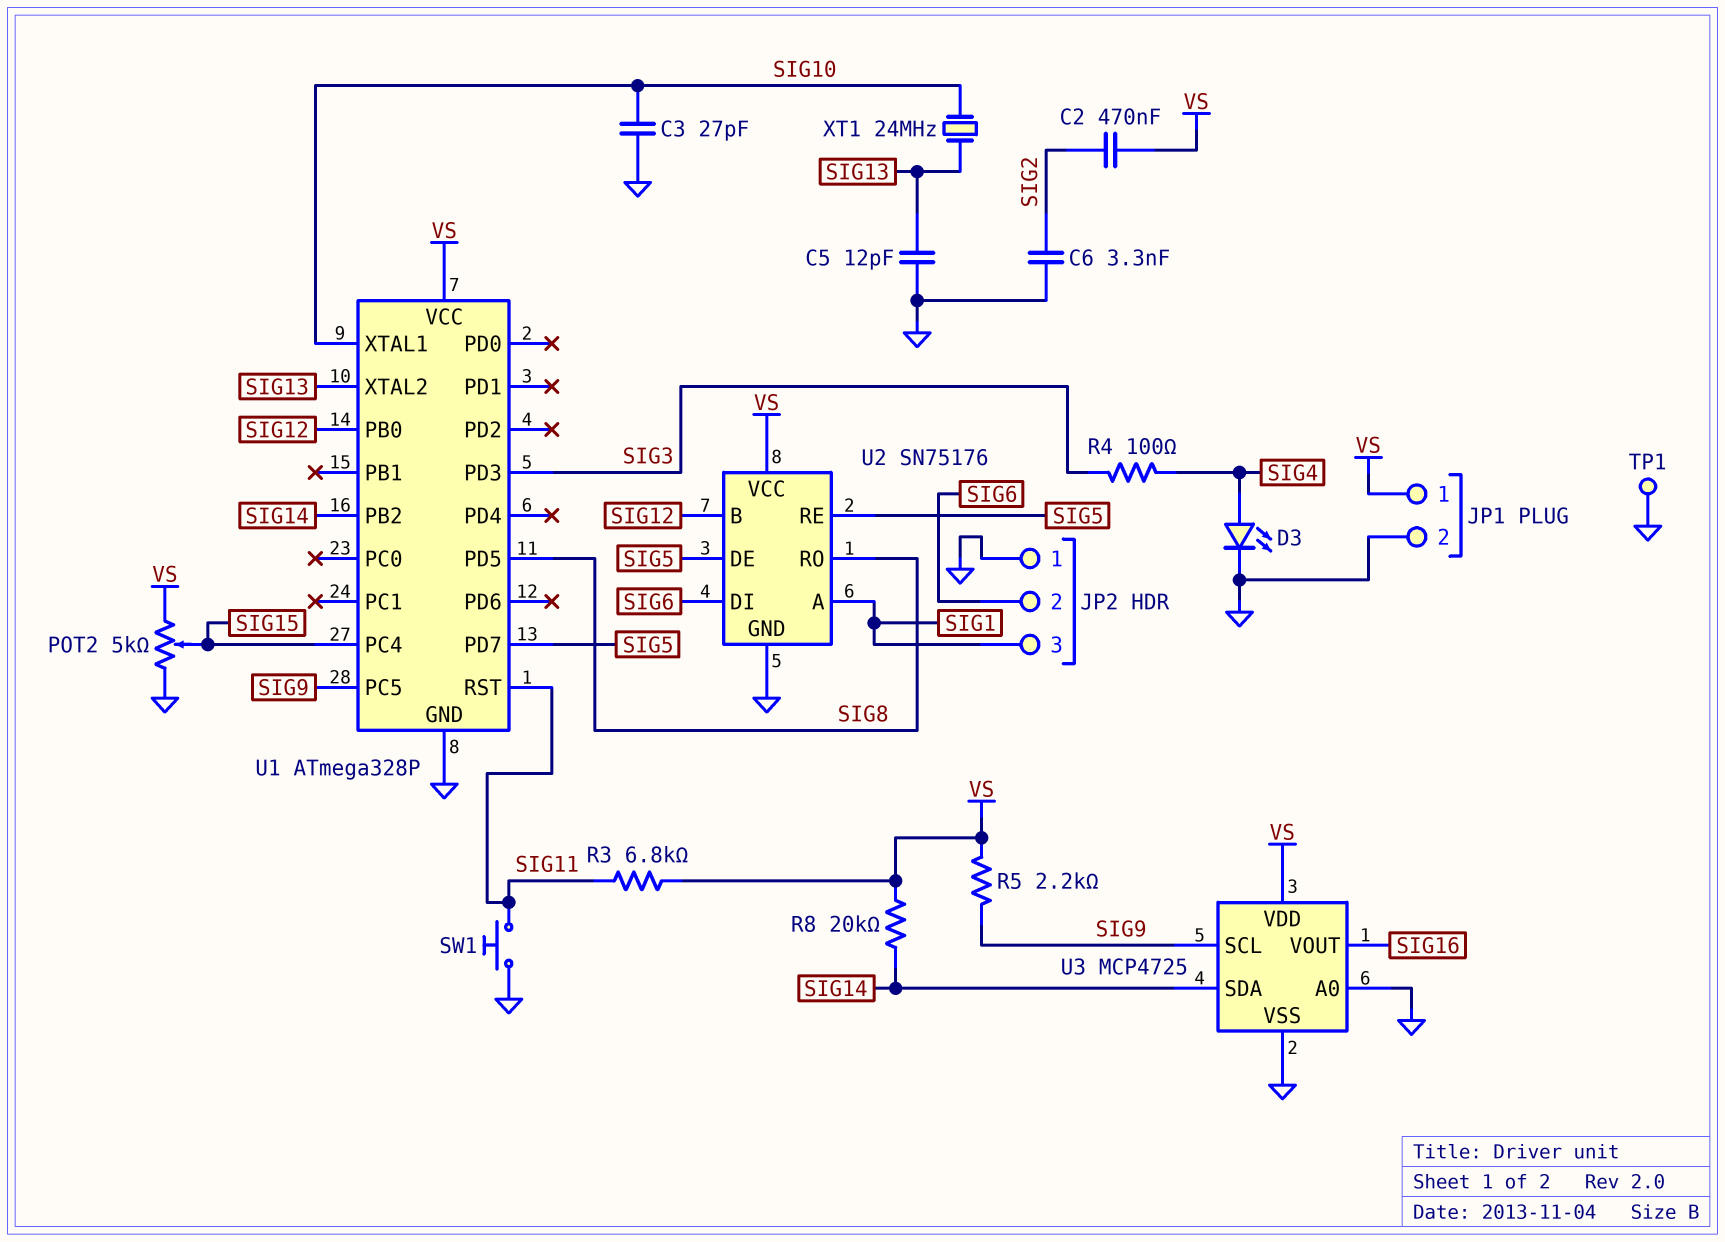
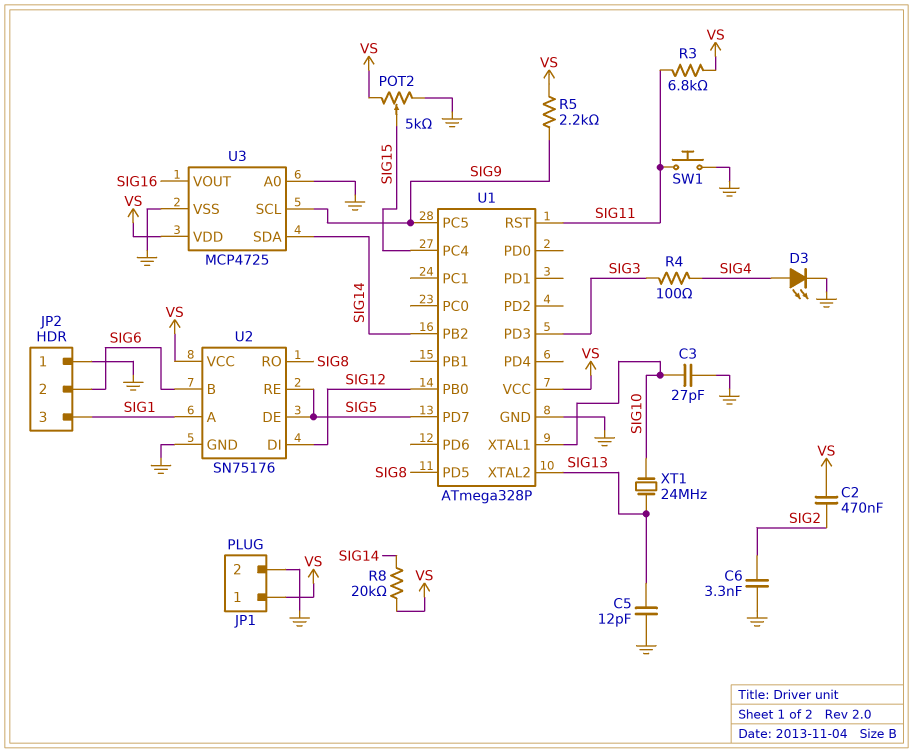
TP1: test point (GND) -> none
U2 pin B: SIG12 -> SIG6
U2 pin DI: SIG6 -> SIG12

